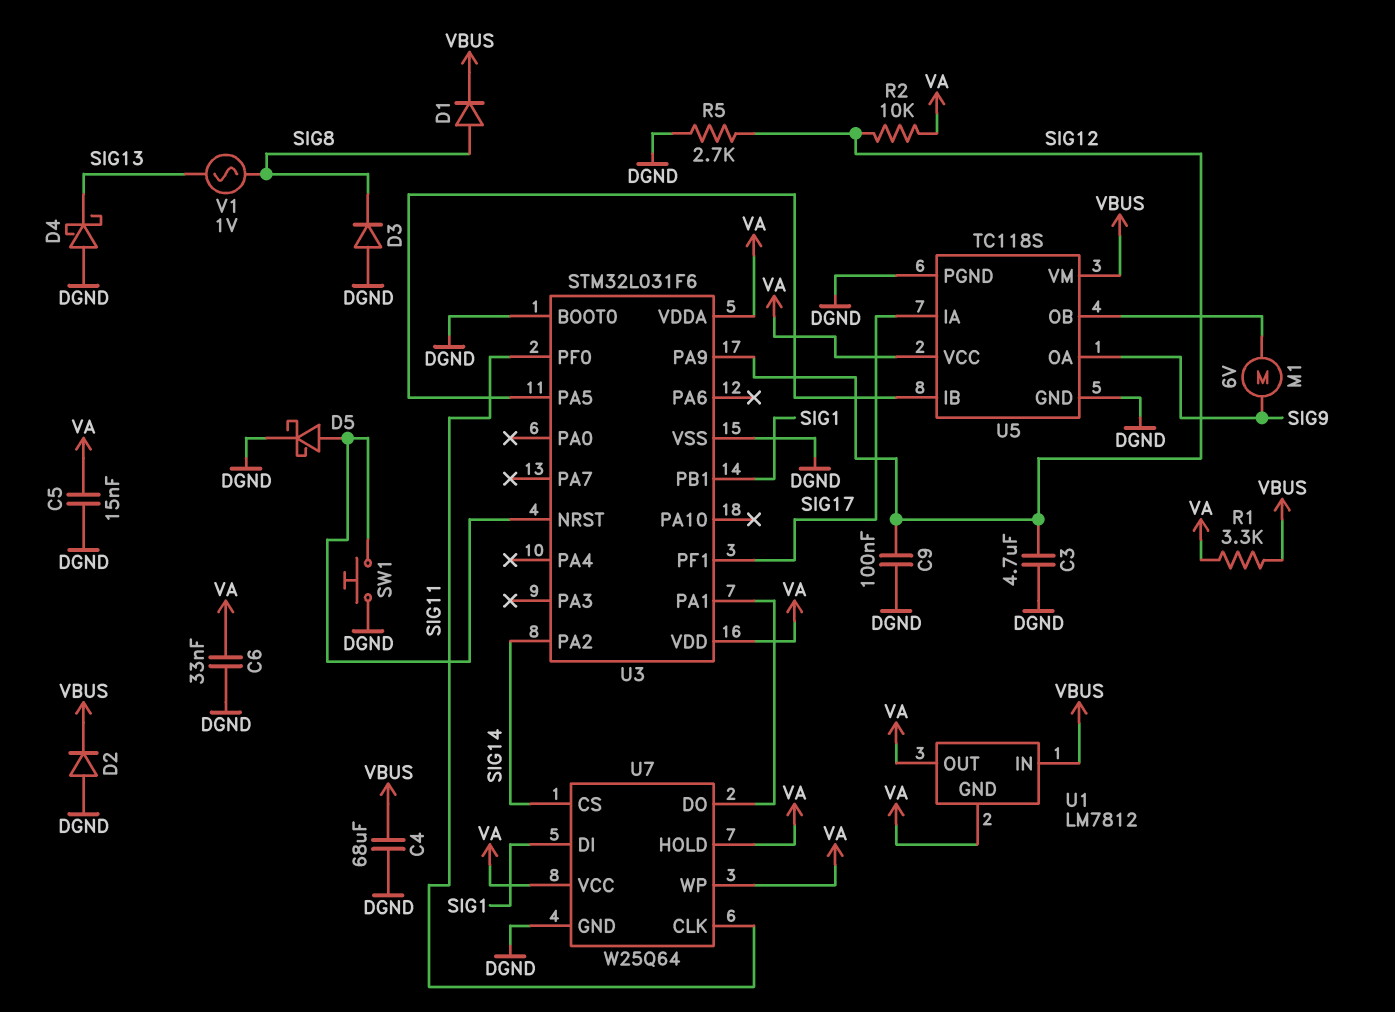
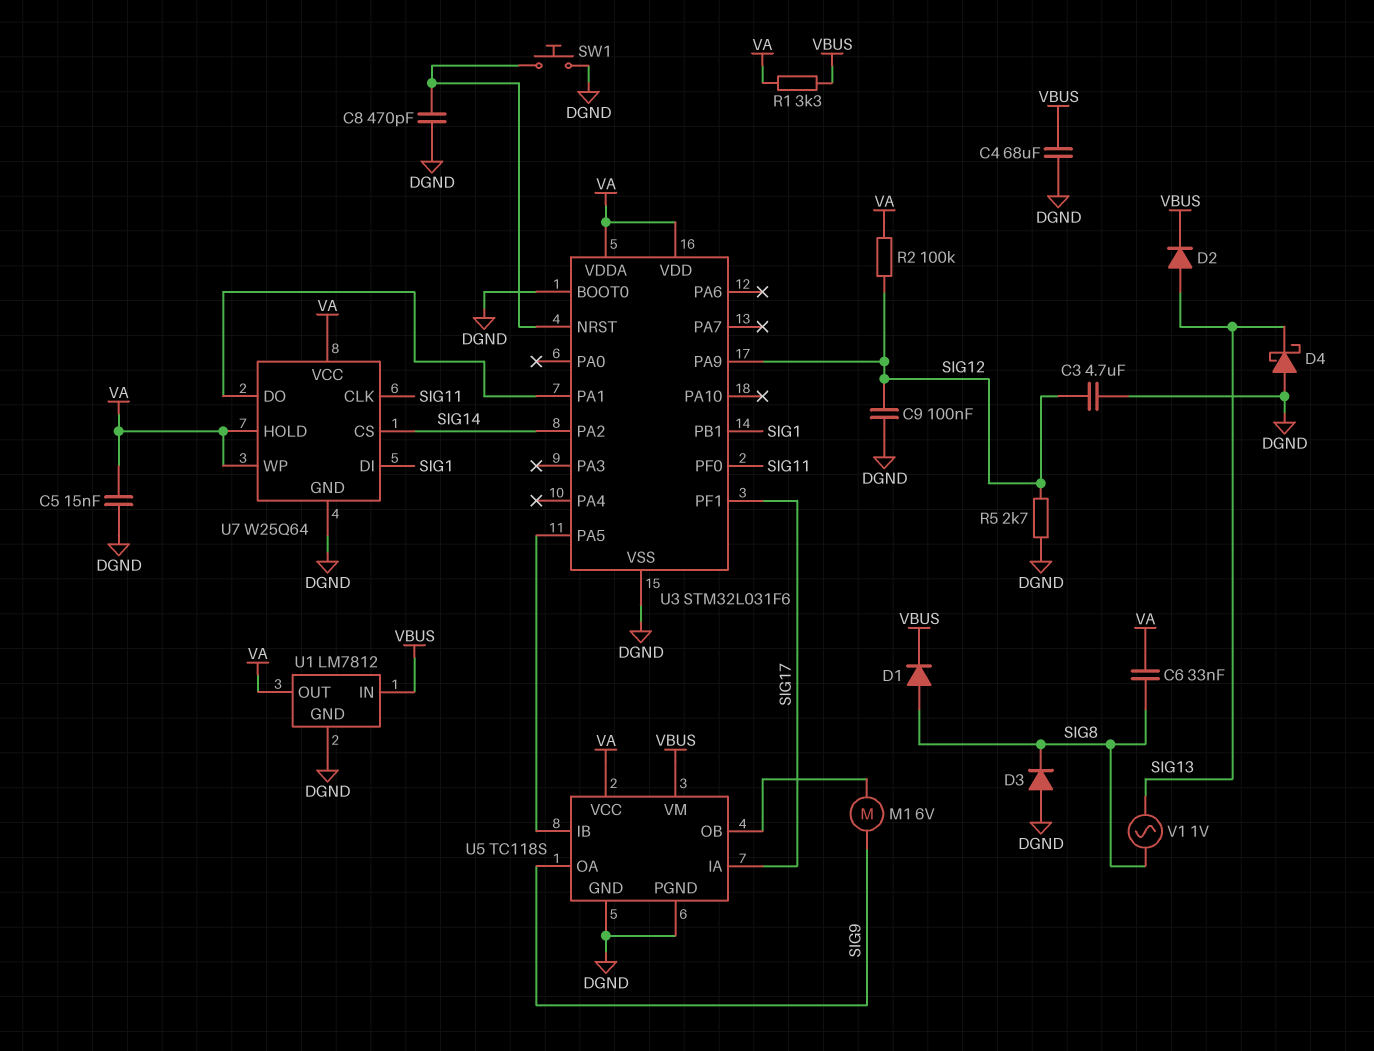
C6: 33nF (DGND, VA) -> 33nF (SIG8, VA)
C8: none -> 470pF (DGND, U3/NRST)
D2: diode (A DGND, K VBUS) -> diode (A SIG13, K VBUS)
D5: schottky (A U3/NRST, K DGND) -> none
R2: 10k (SIG12, VA) -> 100k (SIG12, VA)
U1 pin GND: VA -> DGND

